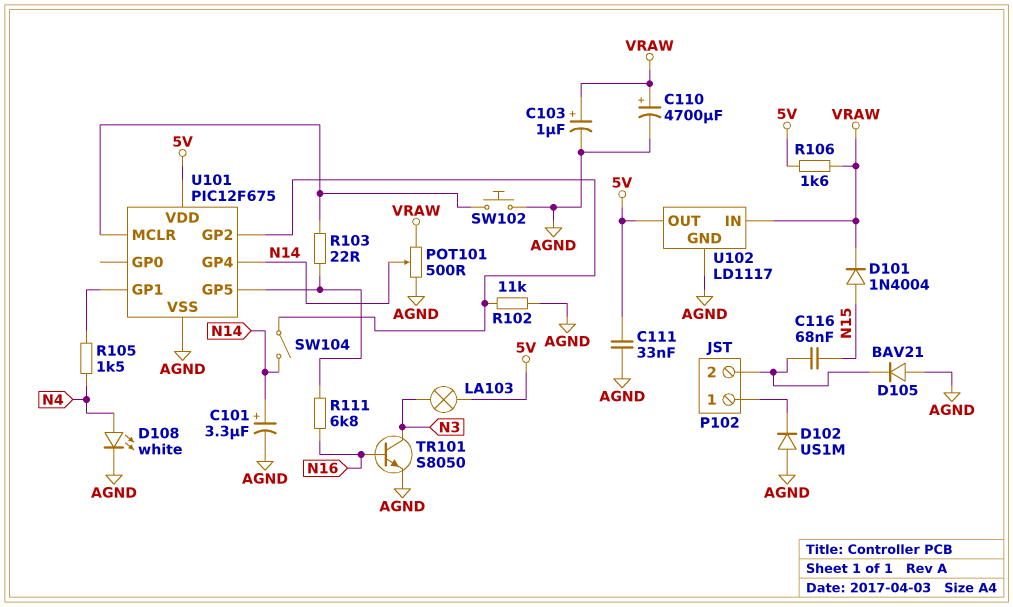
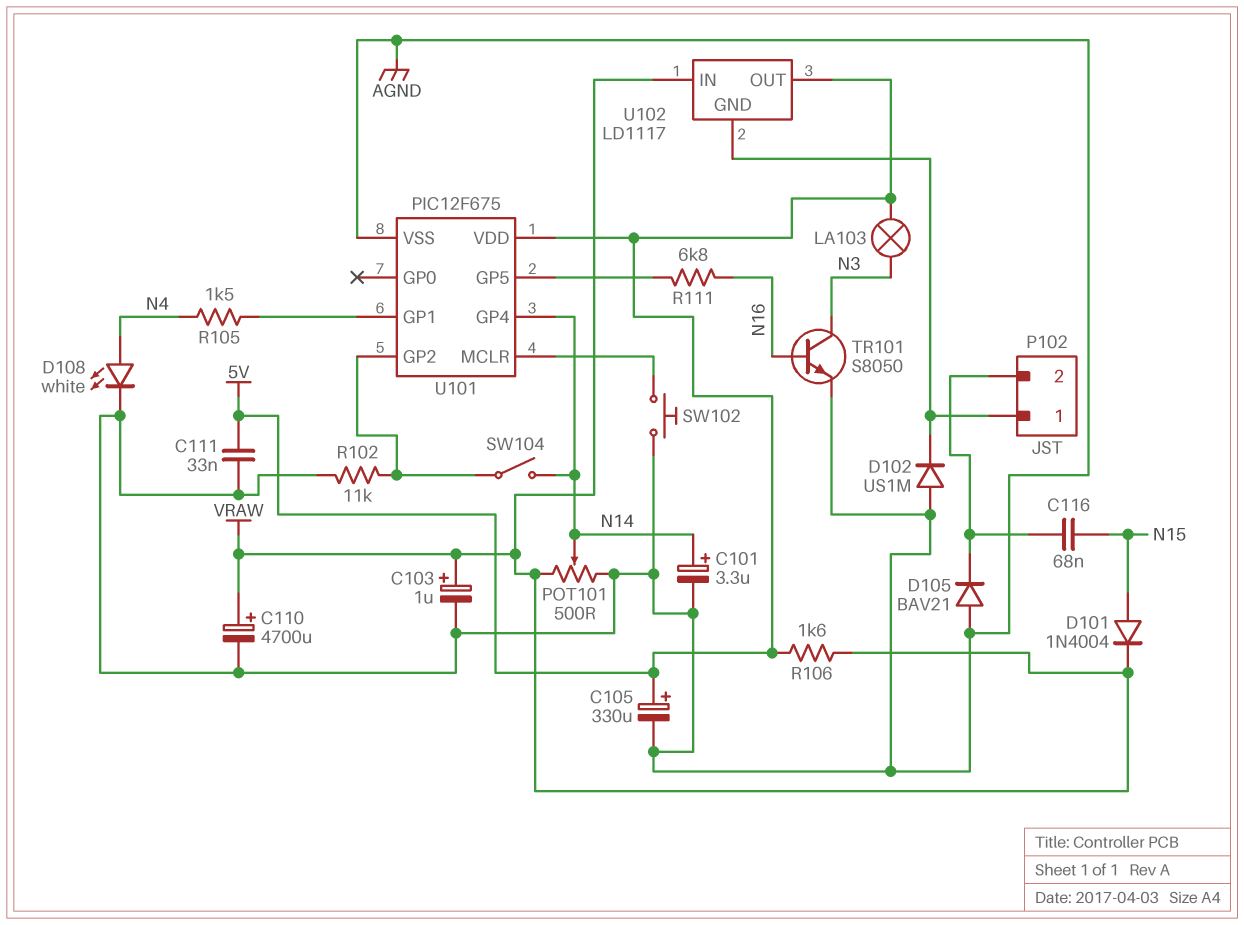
C105: none -> 330uF (plus 5V, minus AGND)
R103: 22 (U101/GP5, U101/MCLR) -> none
U102 pin GND: AGND -> P102/1

